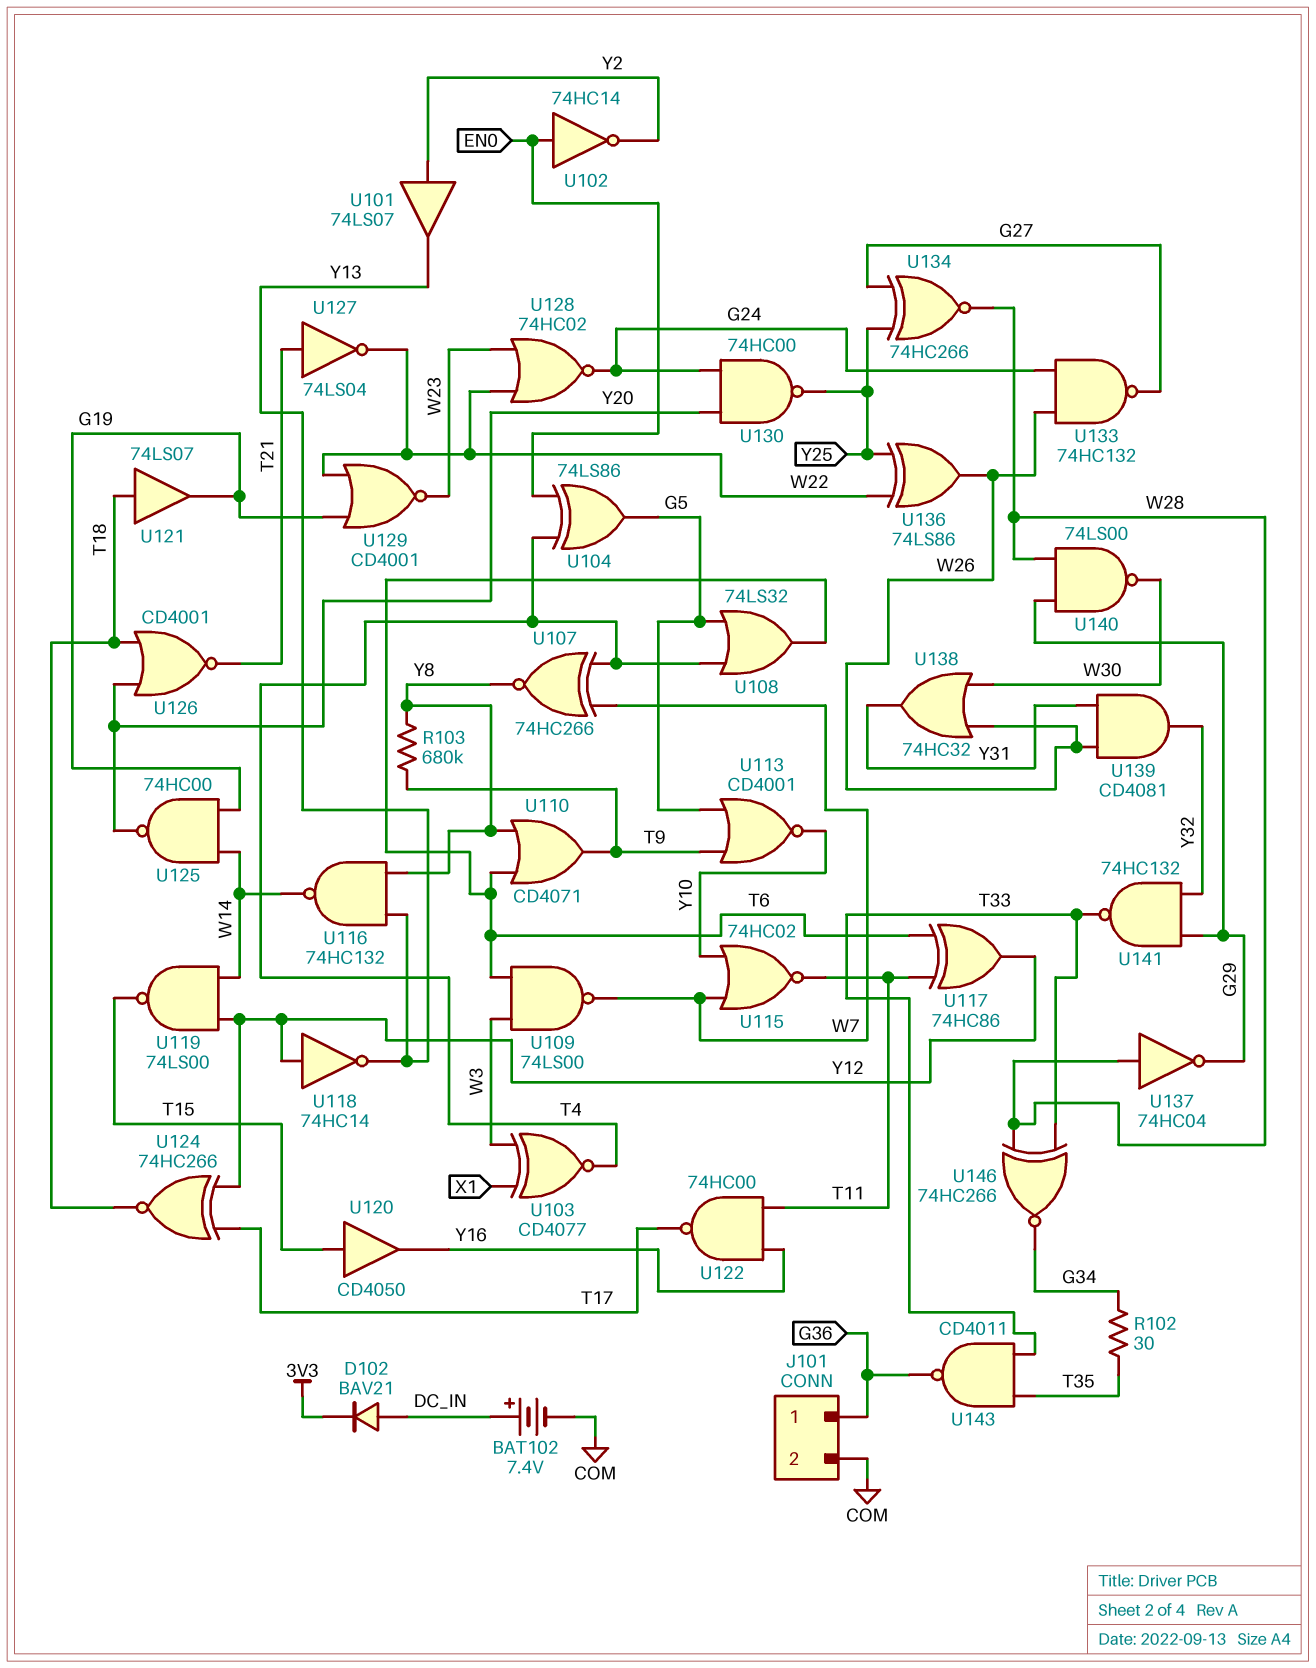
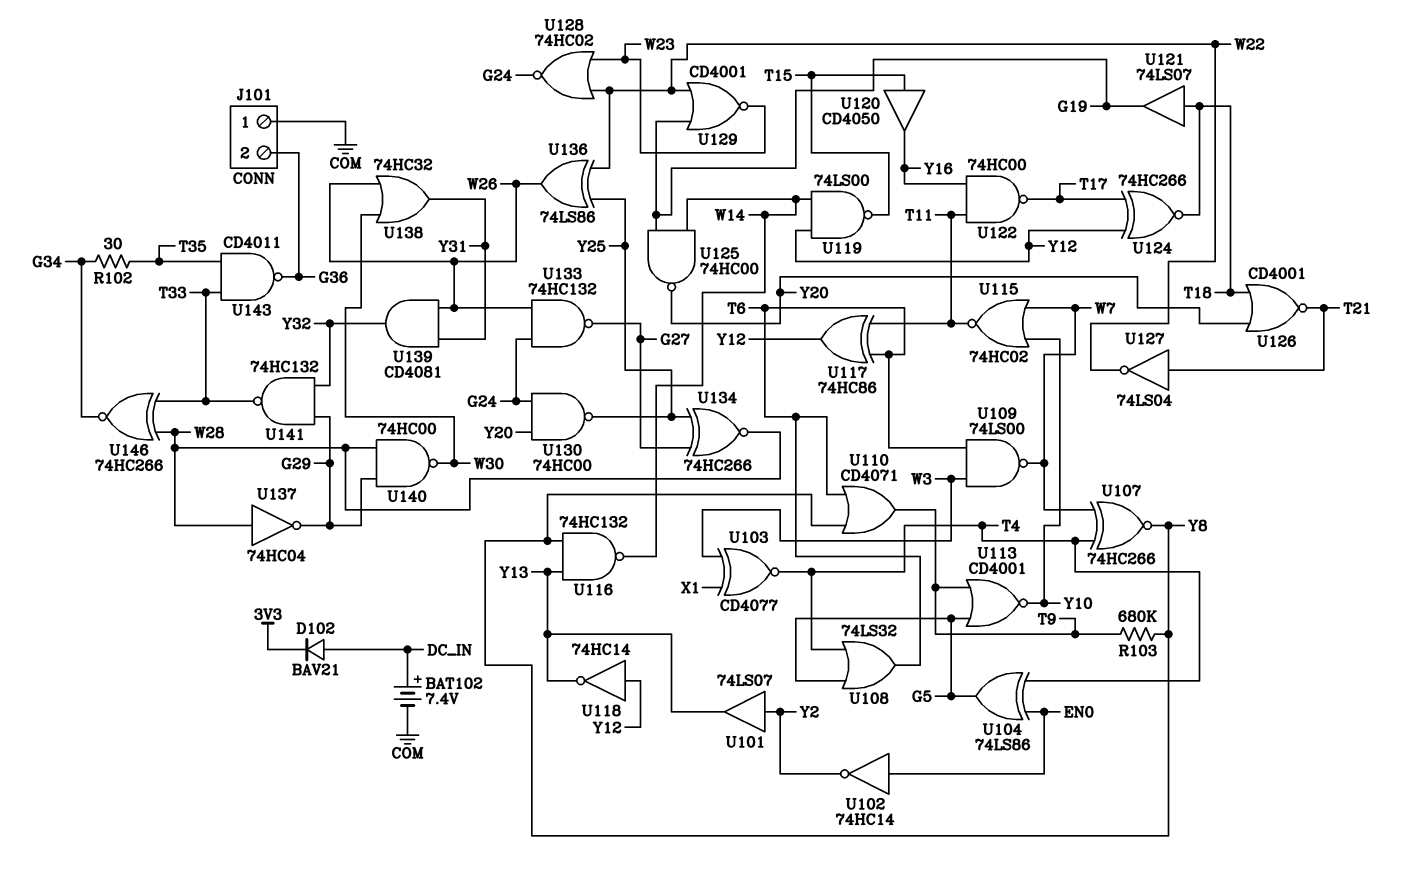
J101 pin 1: G36 -> COM
J101 pin 2: COM -> G36
U140: NAND 74LS00 (in G29, in W28, out W30) -> NAND 74HC00 (in G29, in W28, out W30)

